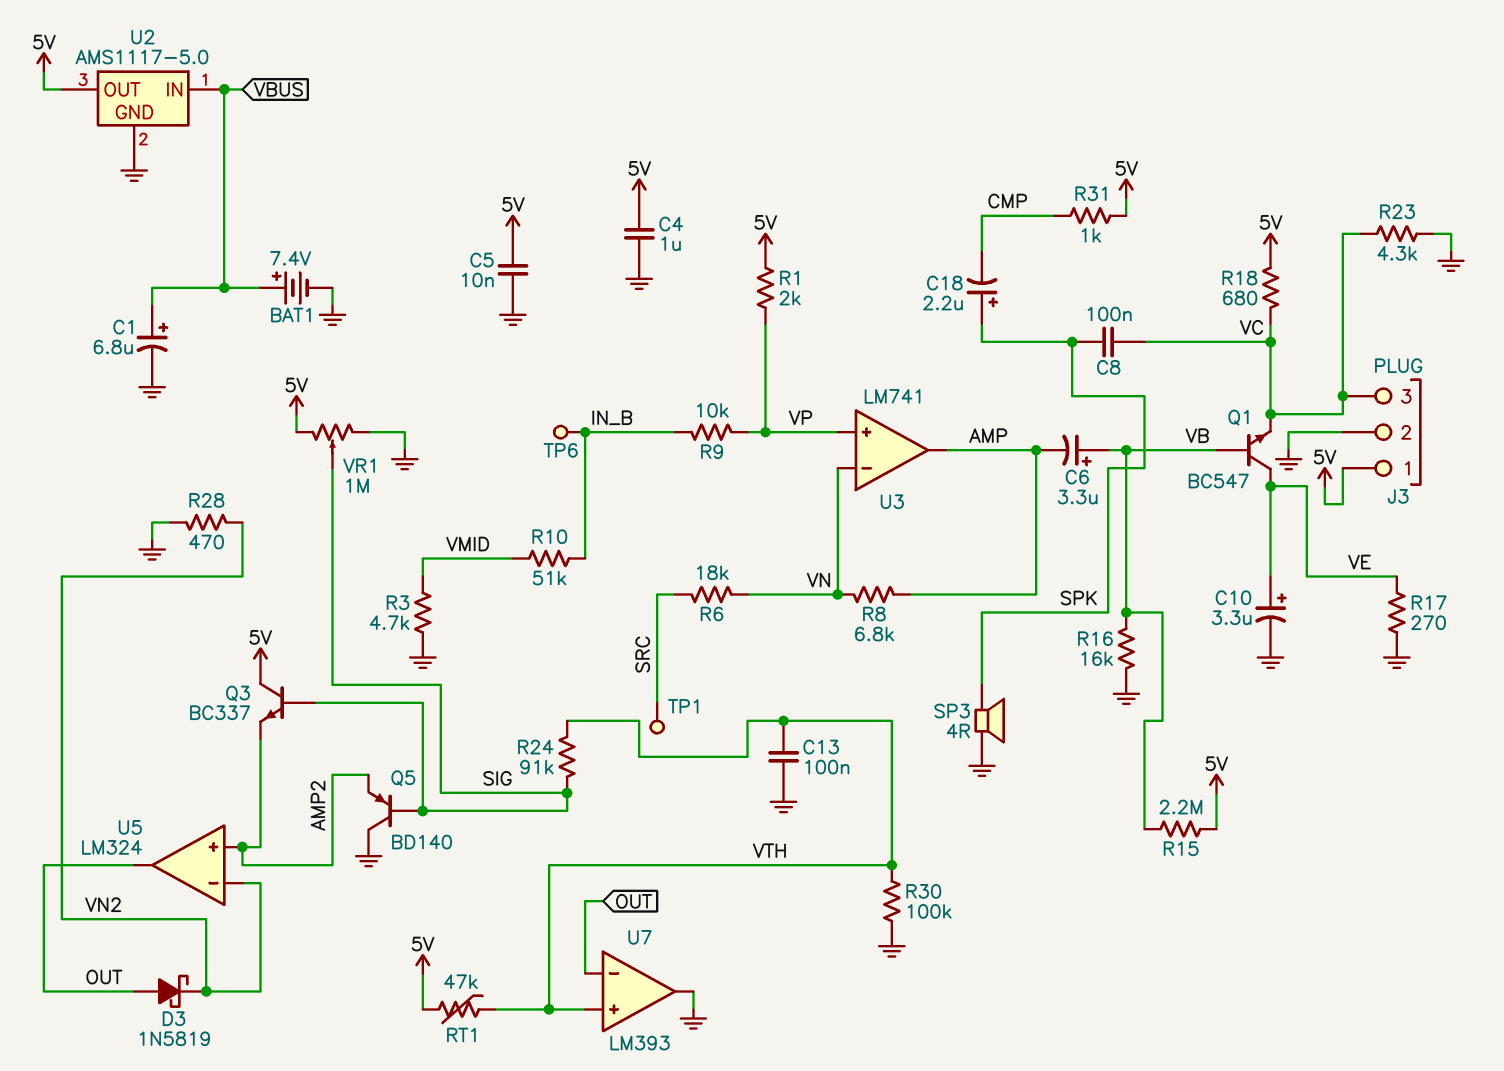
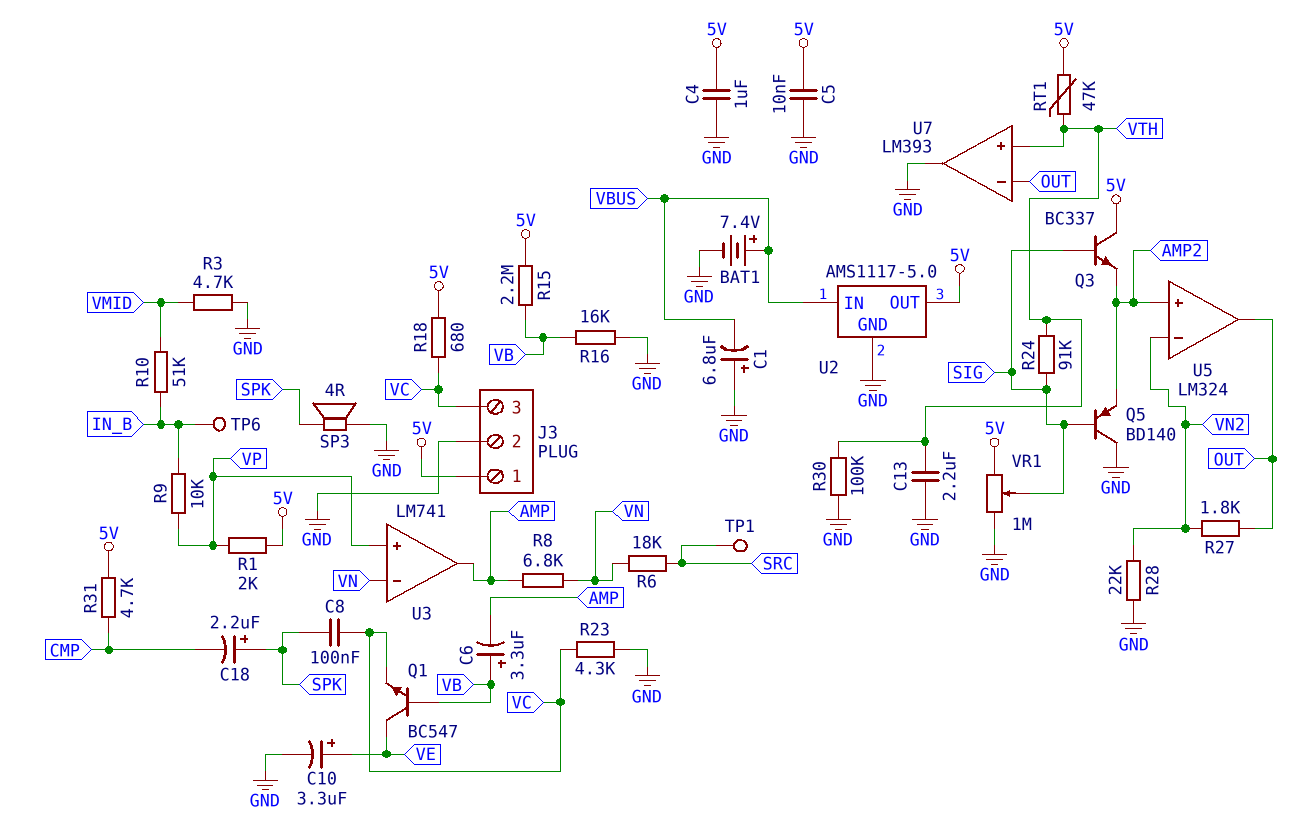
C1: 6.8uF (plus VBUS, minus GND) -> 6.8uF (plus GND, minus VBUS)
C13: 100nF (GND, VTH) -> 2.2uF (GND, VTH)
D3: schottky 1N5819 (A OUT, K VN2) -> none
R17: 270 (GND, VE) -> none
R27: none -> 1.8k (OUT, VN2)
R28: 470 (GND, VN2) -> 22k (GND, VN2)
R31: 1k (5V, CMP) -> 4.7k (5V, CMP)

